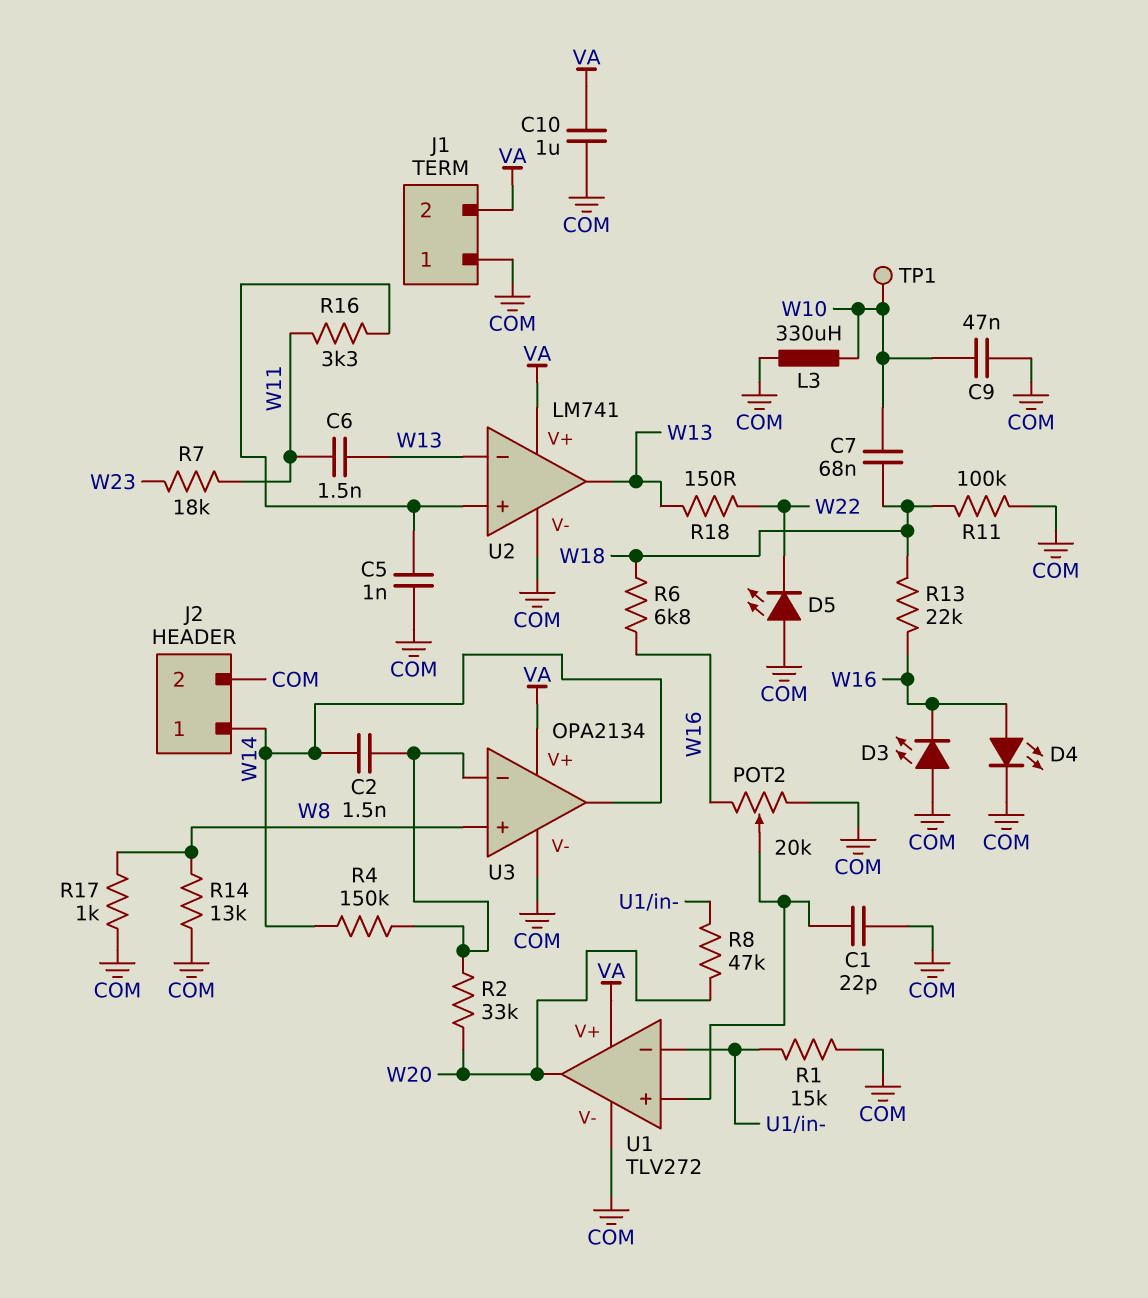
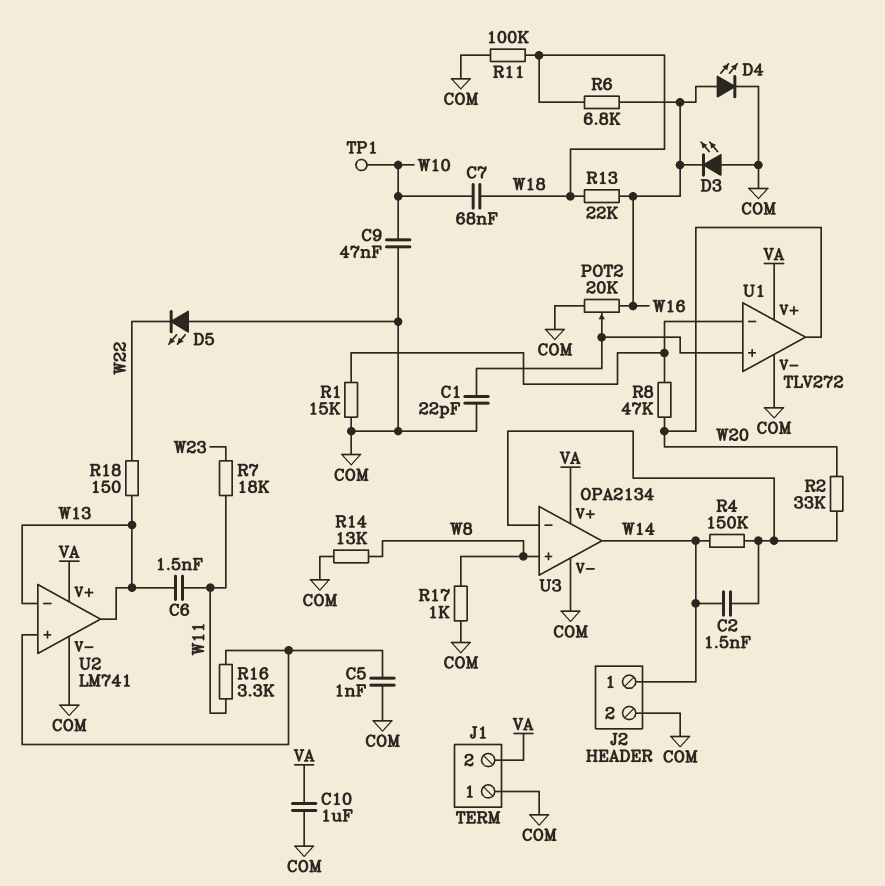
L3: 330uH (COM, W10) -> none

